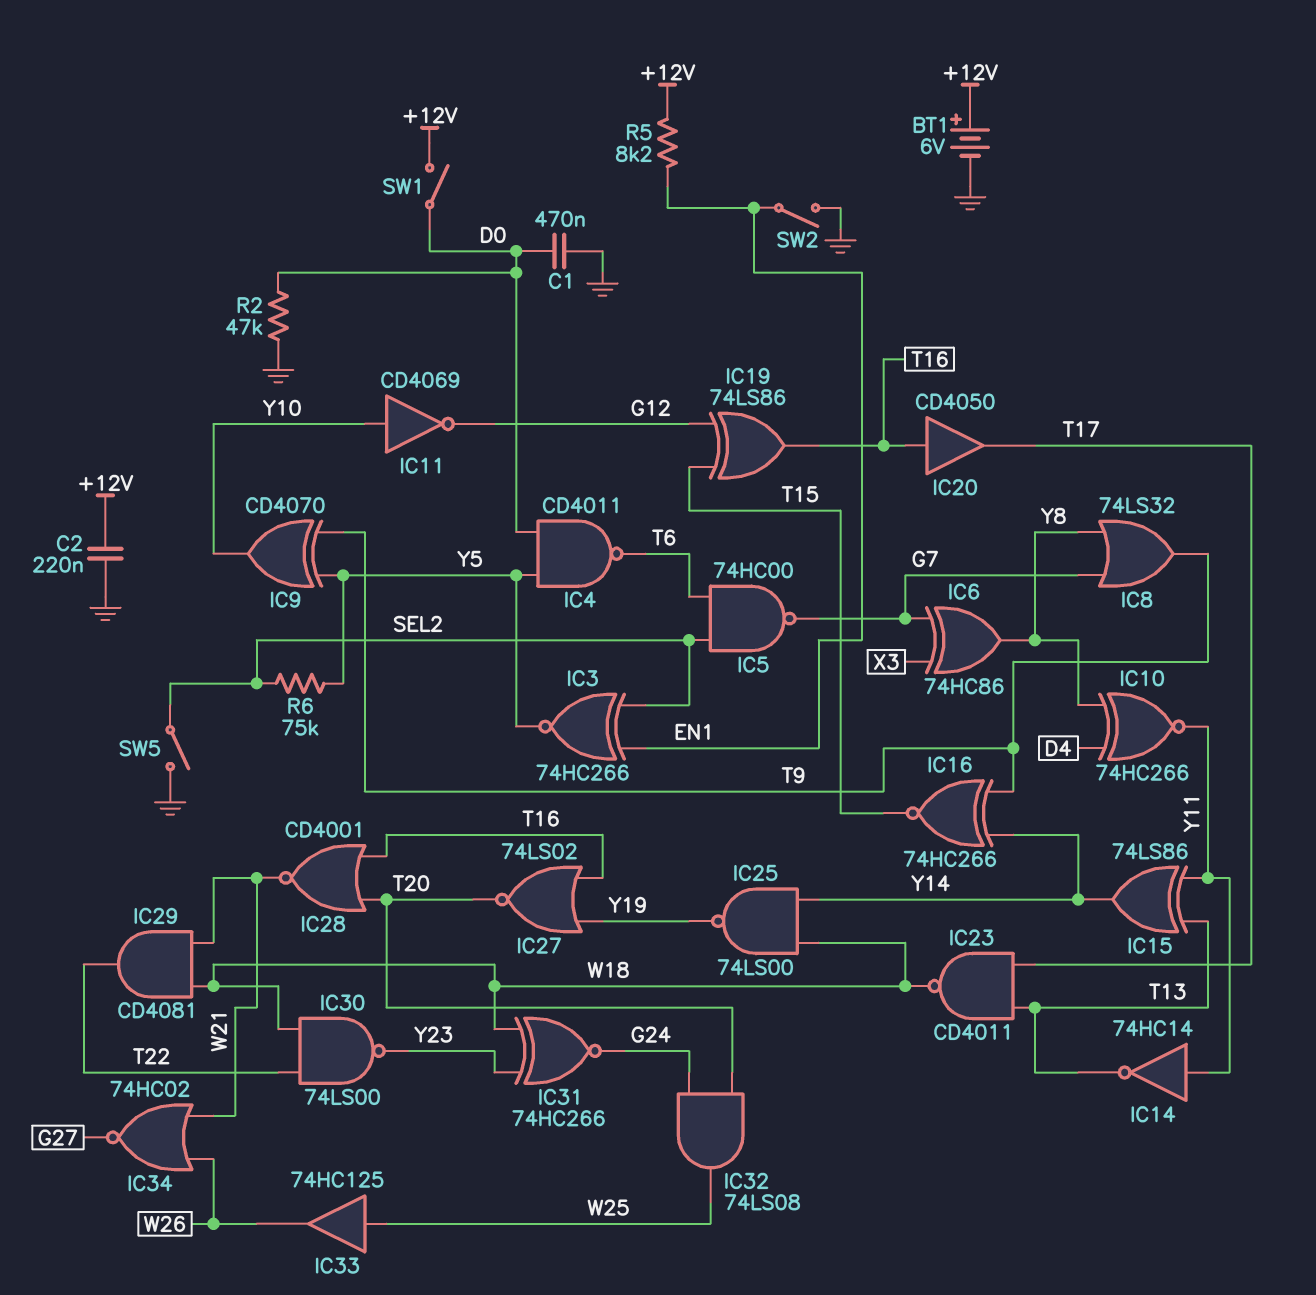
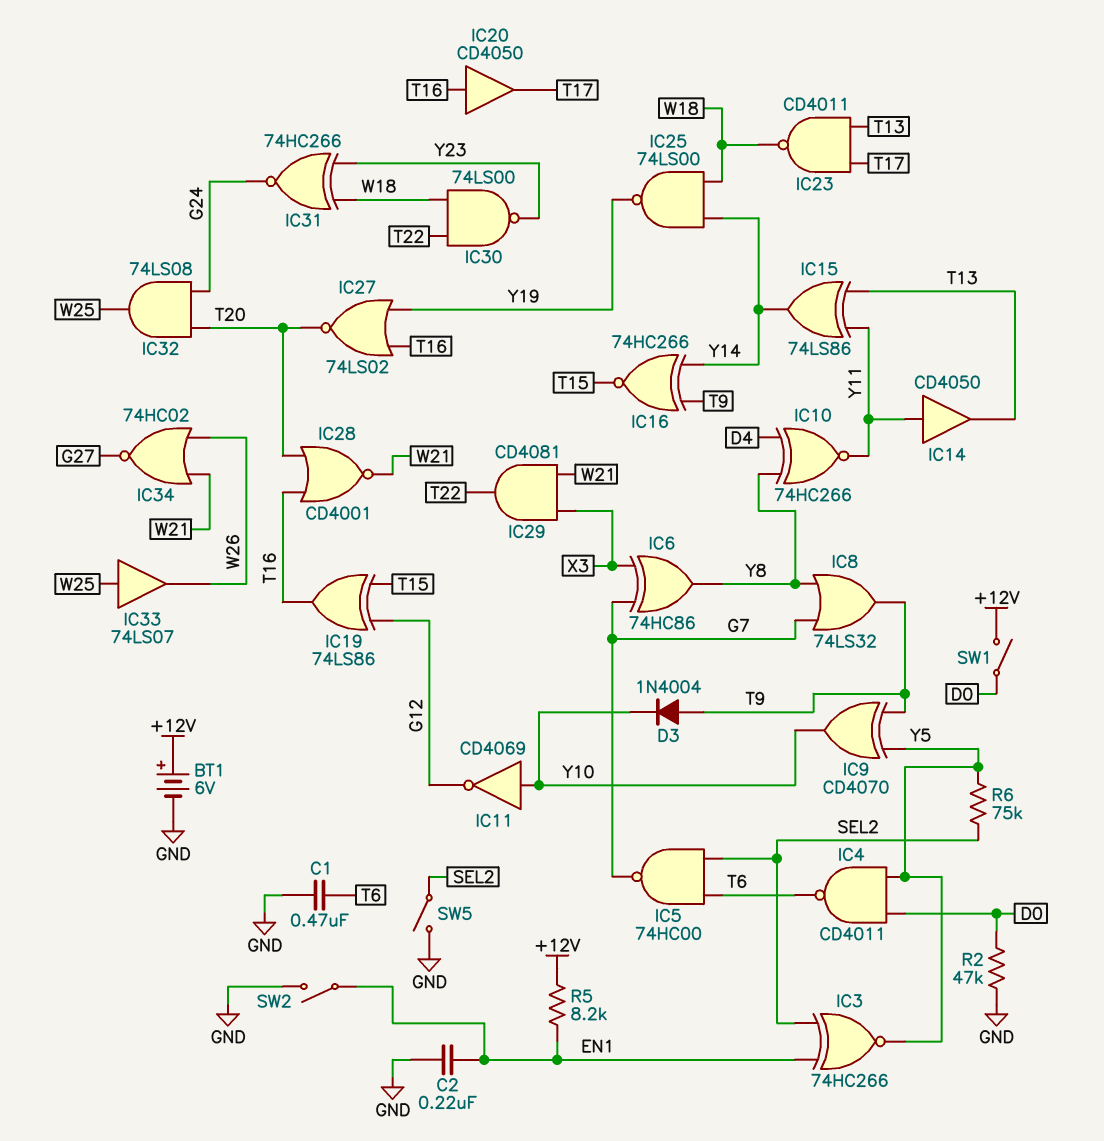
C1: 470nF (D0, GND) -> 470nF (GND, T6)
C2: 220nF (+12V, GND) -> 220nF (EN1, GND)
D3: none -> diode 1N4004 (A T9, K Y10)
IC14: NOT 74HC14 (in Y11, out T13) -> buffer CD4050 (in Y11, out T13)
IC29: AND CD4081 (in W18, in W21, out T22) -> AND CD4081 (in W21, in X3, out T22)
IC33: buffer 74HC125 (in W25, out W26) -> buffer 74LS07 (in W25, out W26)

